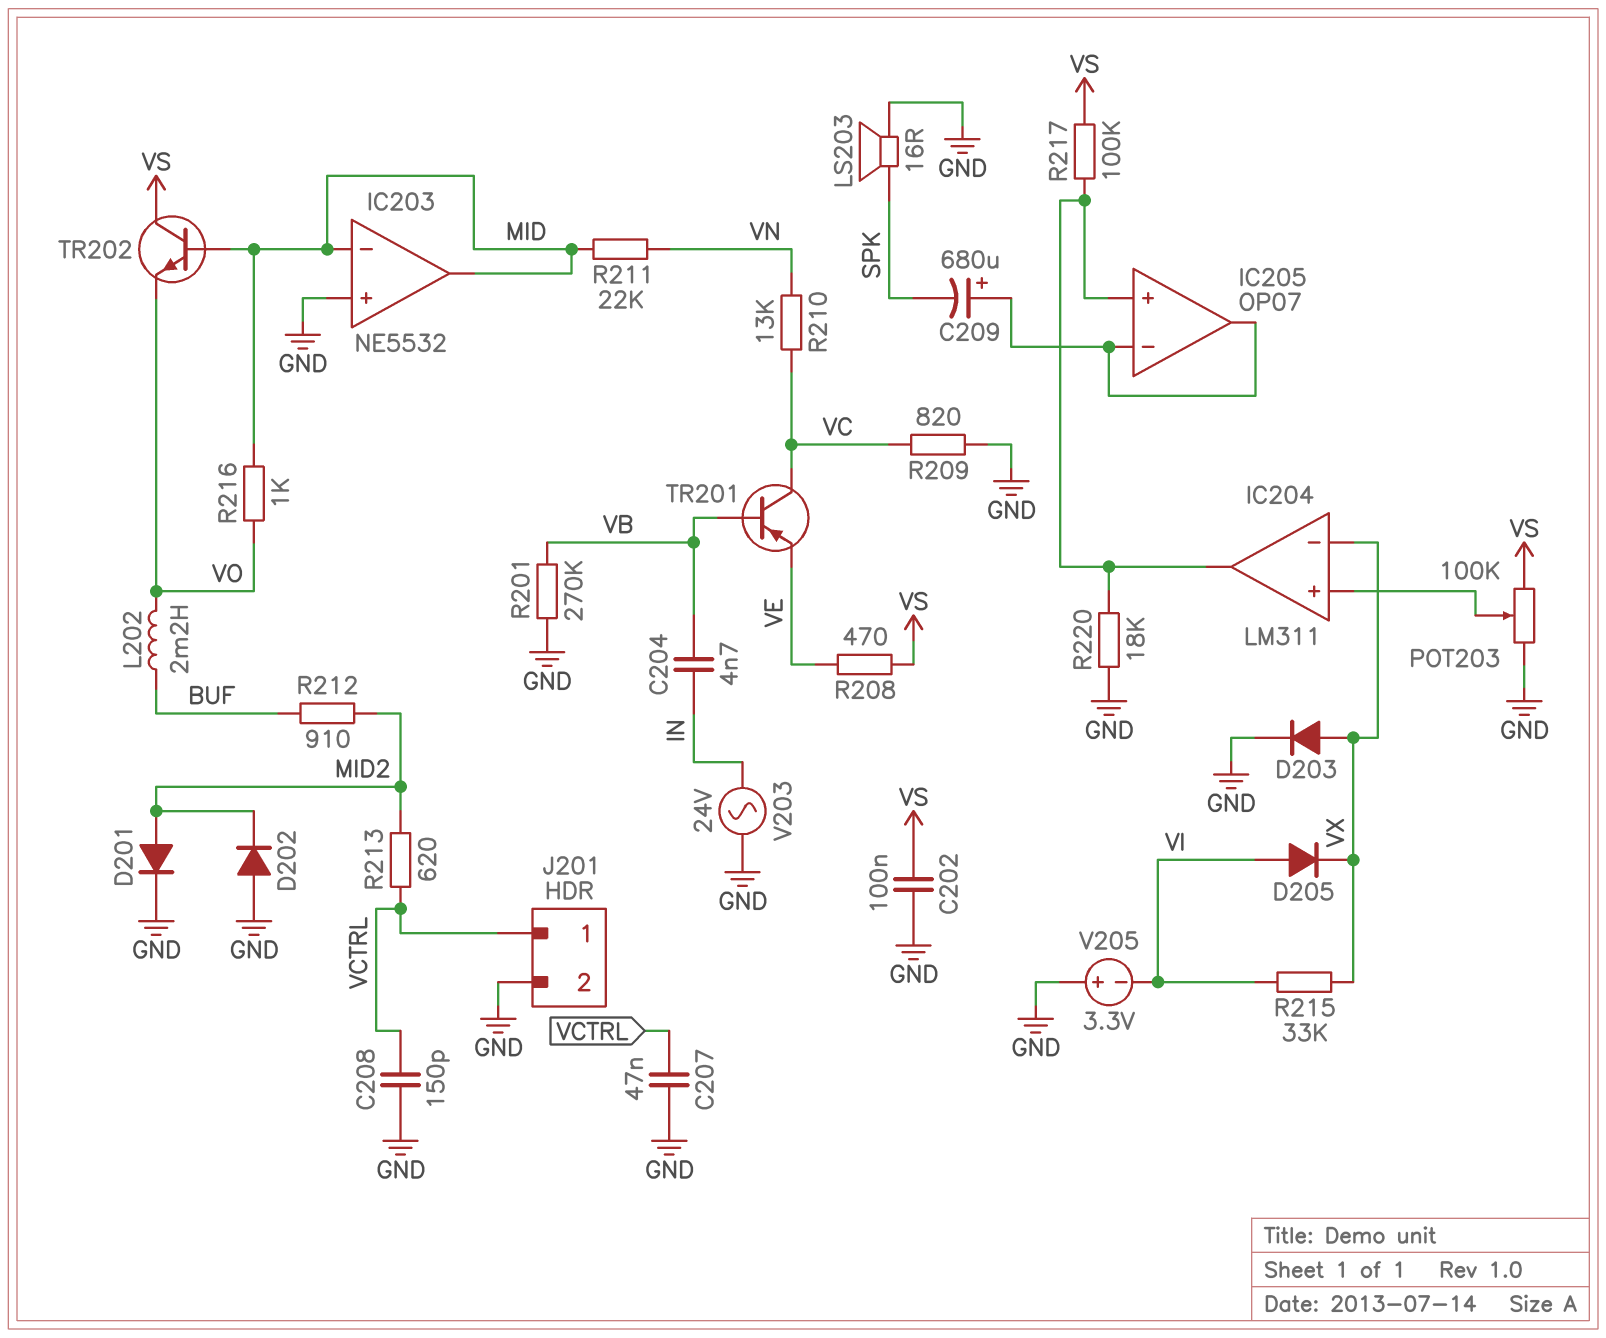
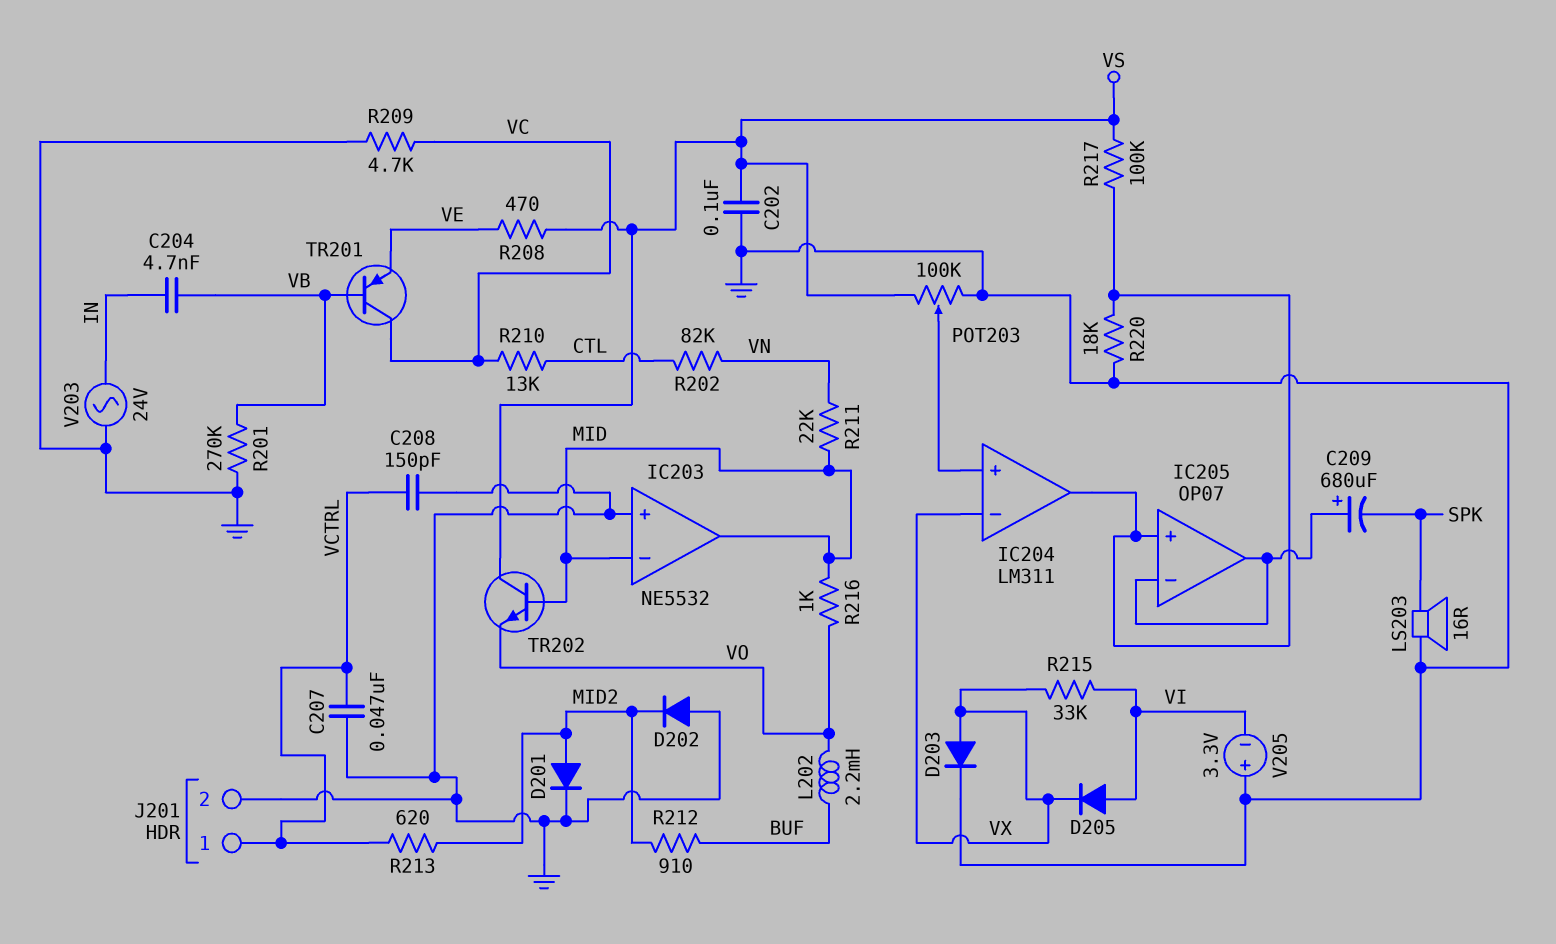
R202: none -> 82k (CTL, VN)
R209: 820 (GND, VC) -> 4.7k (GND, VC)
R210: 13k (VC, VN) -> 13k (CTL, VC)

